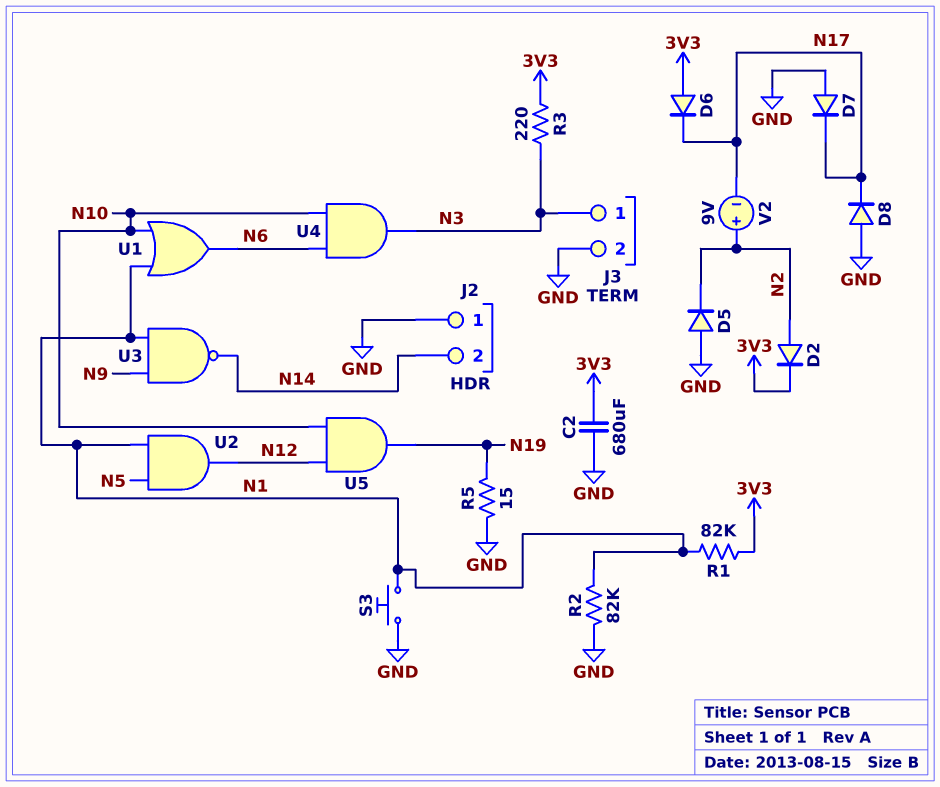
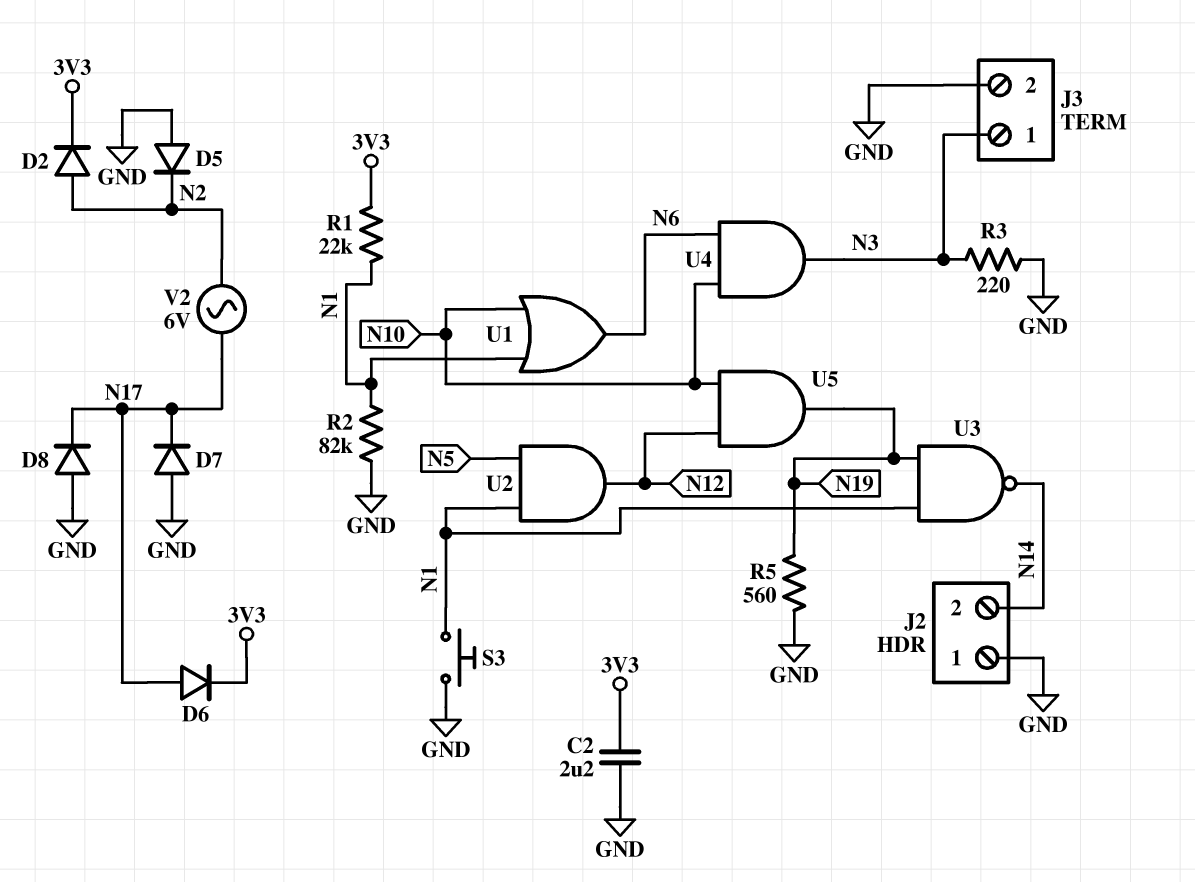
C2: 680uF (3V3, GND) -> 2.2uF (3V3, GND)
D6: diode (A 3V3, K N17) -> diode (A N17, K 3V3)
R1: 82k (3V3, N1) -> 22k (3V3, N1)
R3: 220 (3V3, N3) -> 220 (GND, N3)
R5: 15 (GND, N19) -> 560 (GND, N19)
U3: NAND (in N1, in N9, out N14) -> NAND (in N1, in N19, out N14)
V2: 9V (plus N2, minus N17) -> AC 6V (N2, N17)

